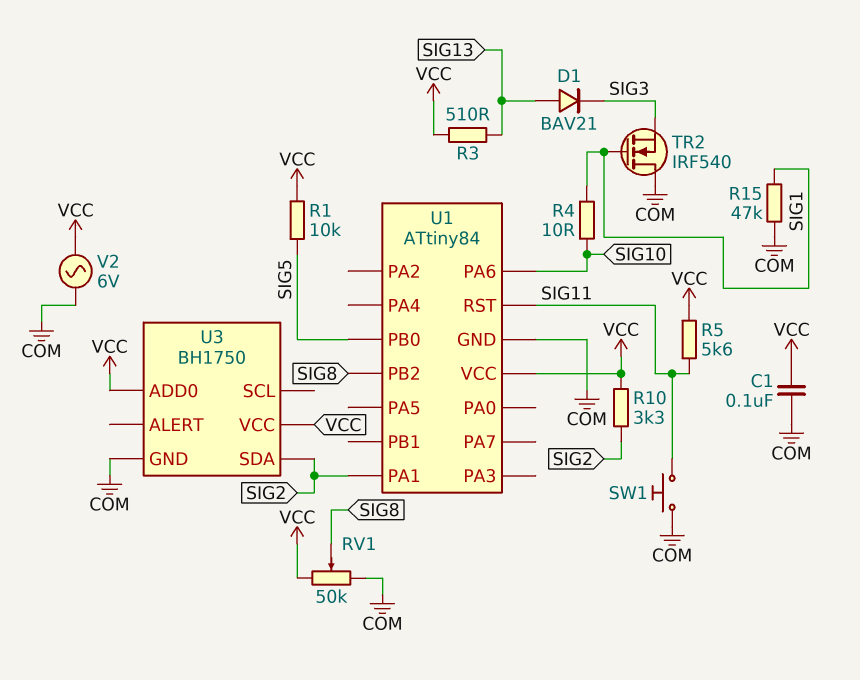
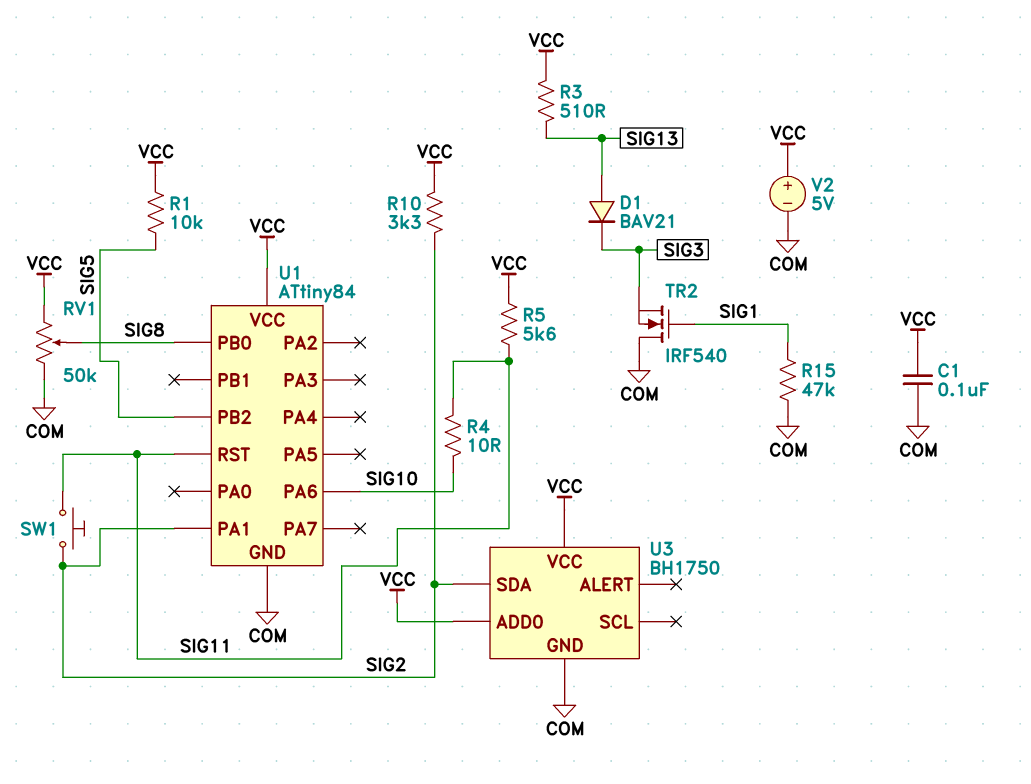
R4: 10 (SIG1, SIG10) -> 10 (SIG10, SIG11)
SW1: button (COM, SIG11) -> button (SIG2, SIG11)
U1 pin PB0: SIG5 -> SIG8
U1 pin PB2: SIG8 -> SIG5
V2: AC 6V (COM, VCC) -> 5V (plus VCC, minus COM)

